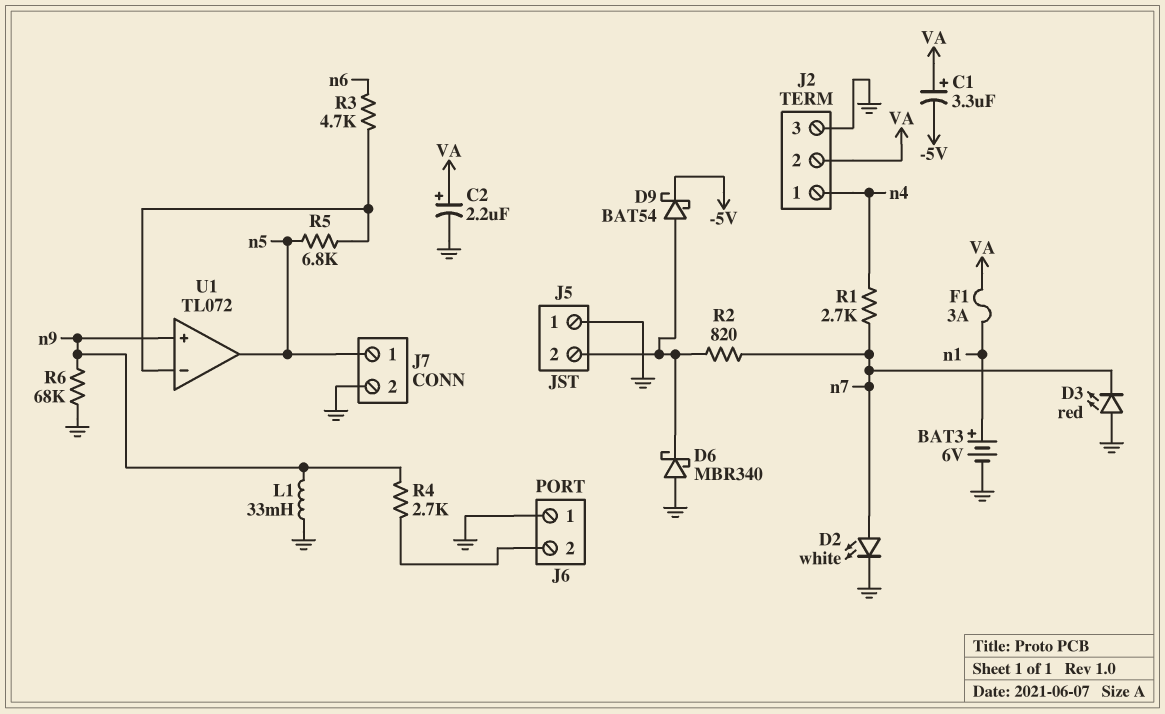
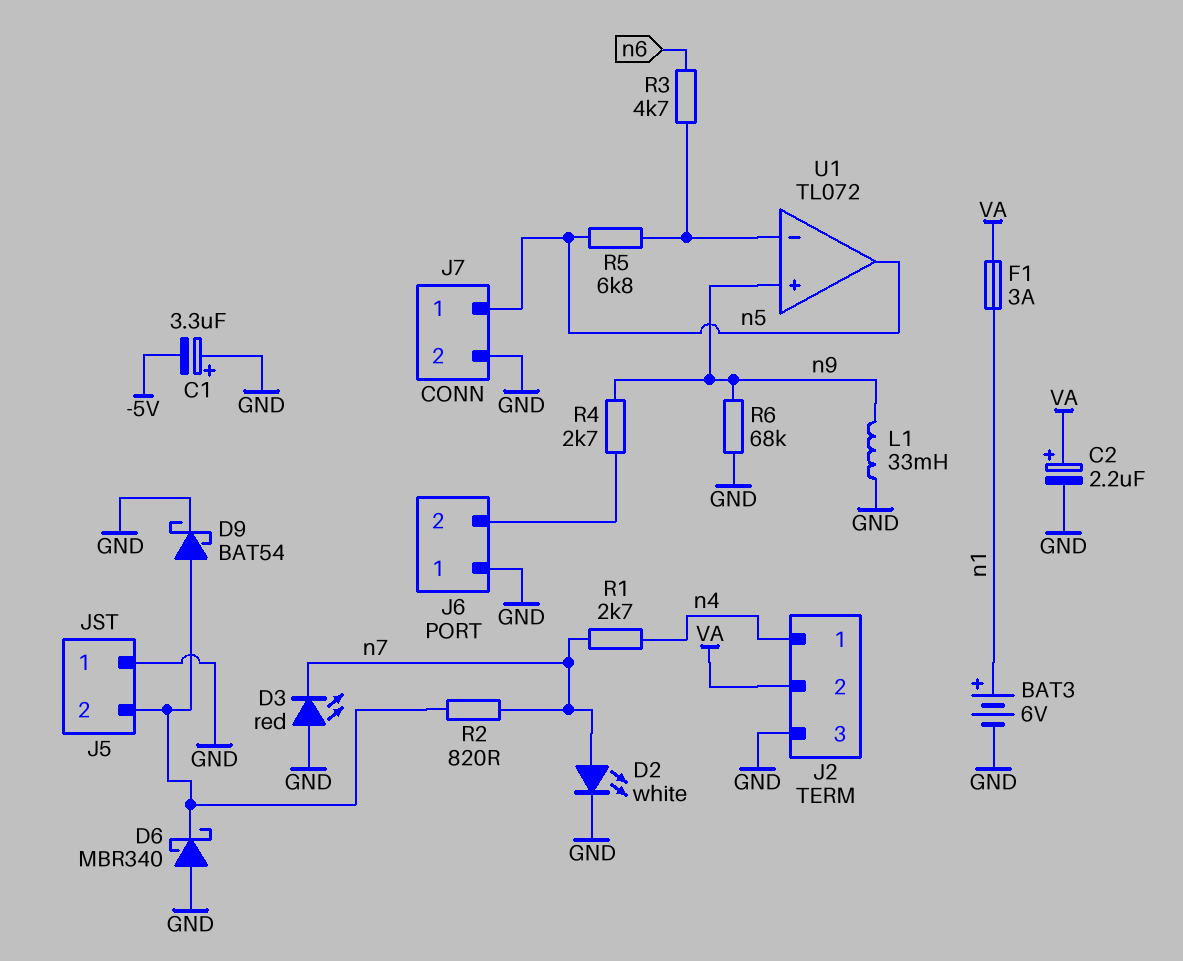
C1: 3.3uF (plus VA, minus -5V) -> 3.3uF (plus GND, minus -5V)
D9: schottky BAT54 (A J5/2, K -5V) -> schottky BAT54 (A J5/2, K GND)

